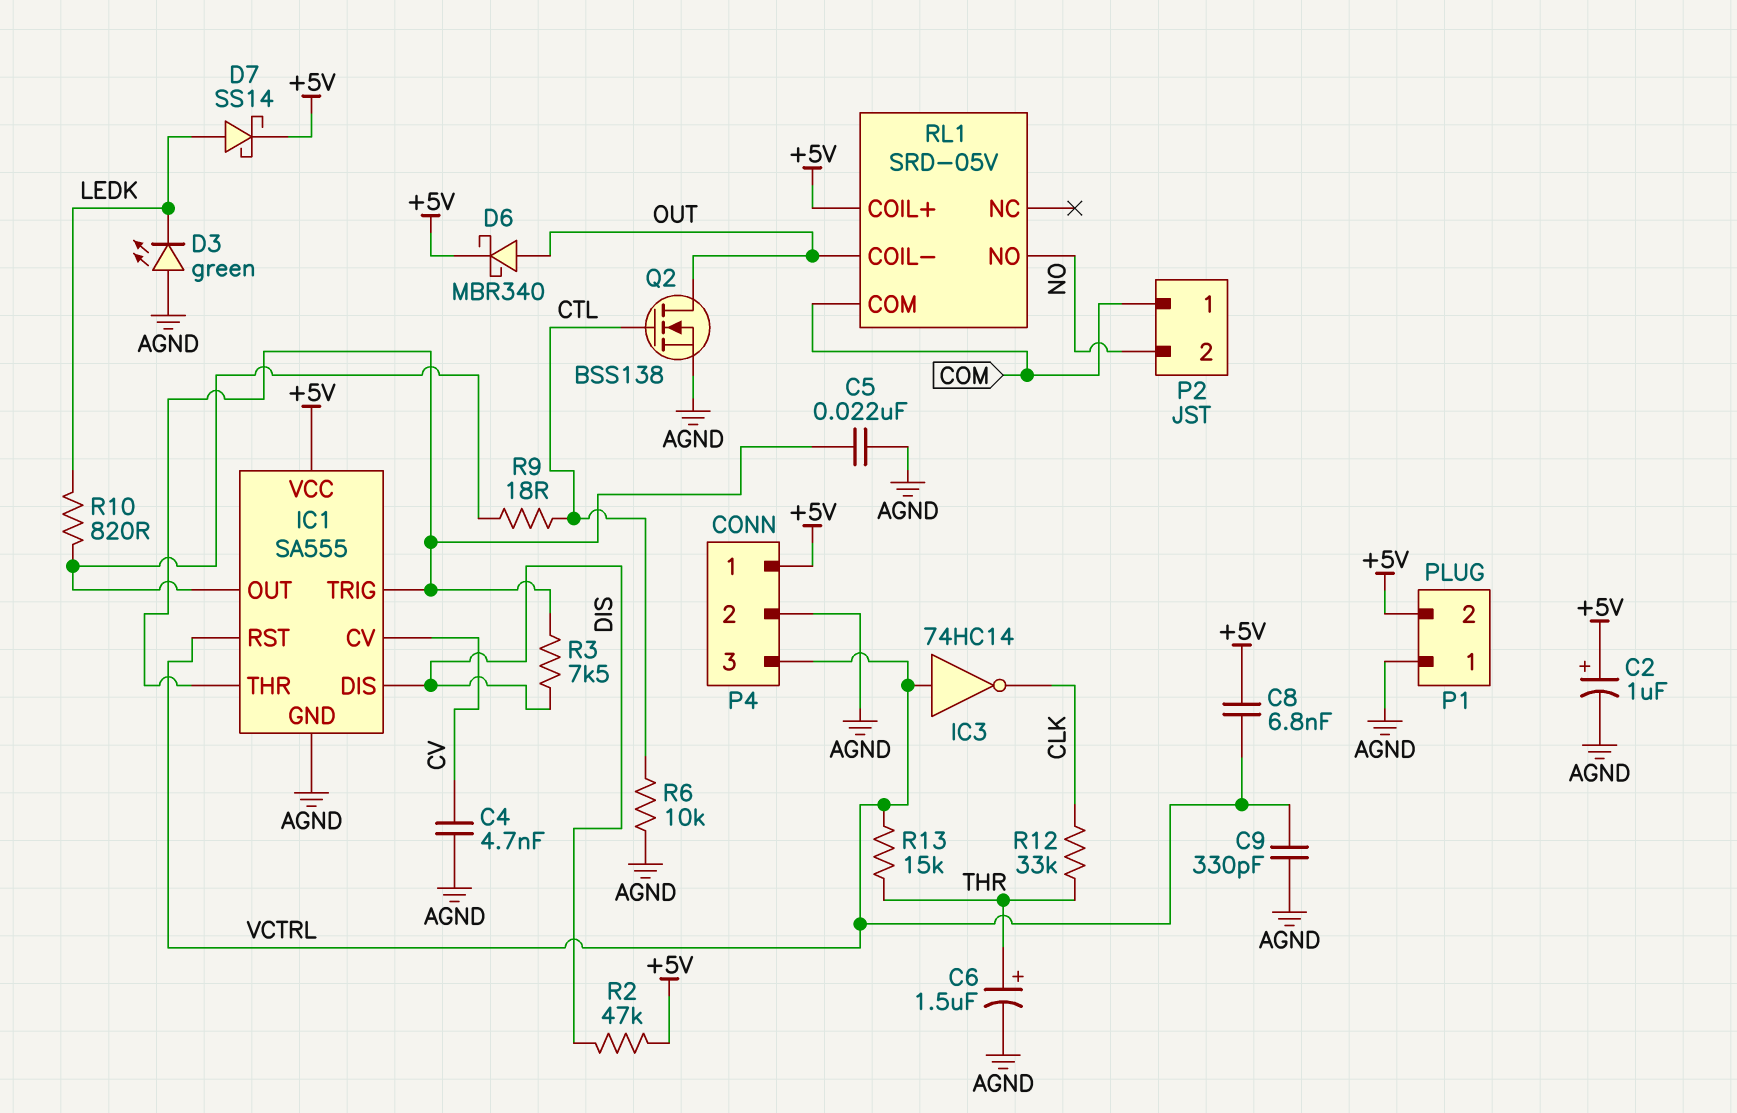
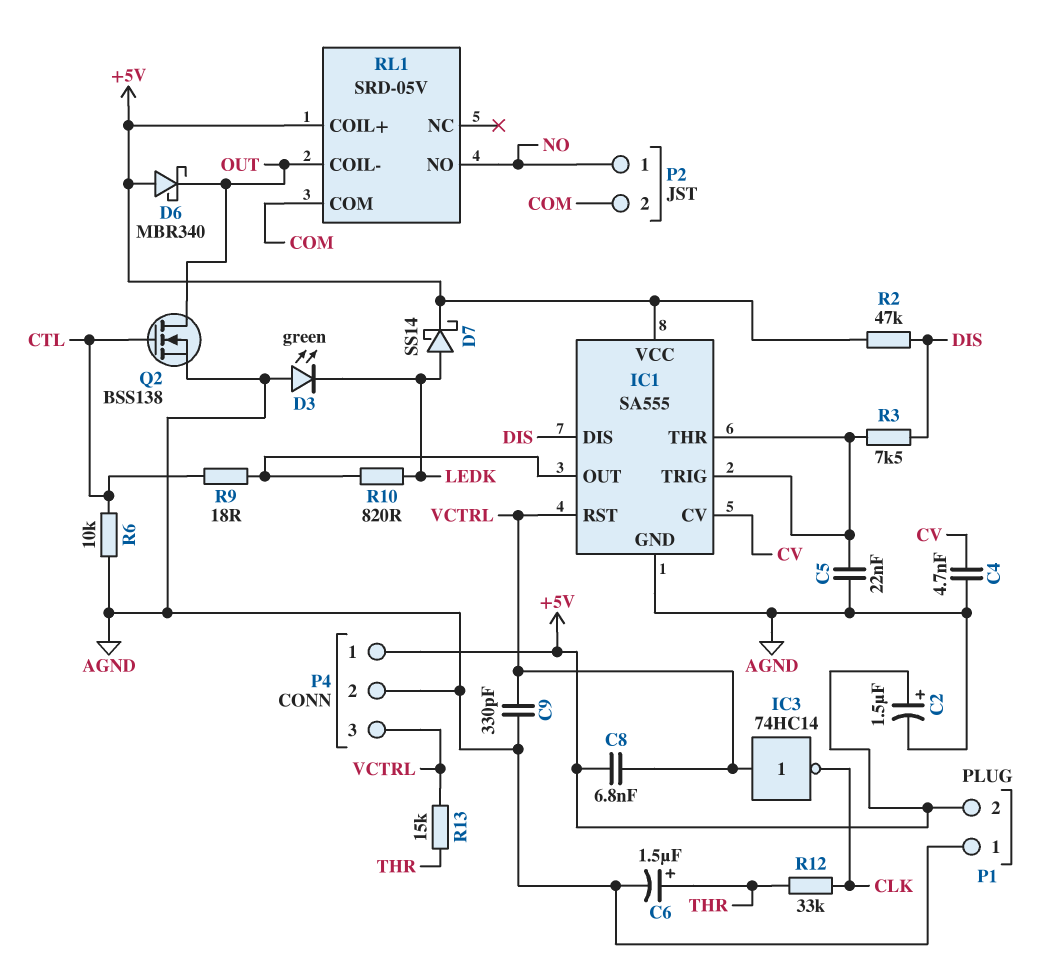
C2: 1uF (plus +5V, minus AGND) -> 1.5uF (plus +5V, minus AGND)
D6: schottky MBR340 (A OUT, K +5V) -> schottky MBR340 (A +5V, K OUT)
P2 pin 1: COM -> NO
P2 pin 2: NO -> COM

